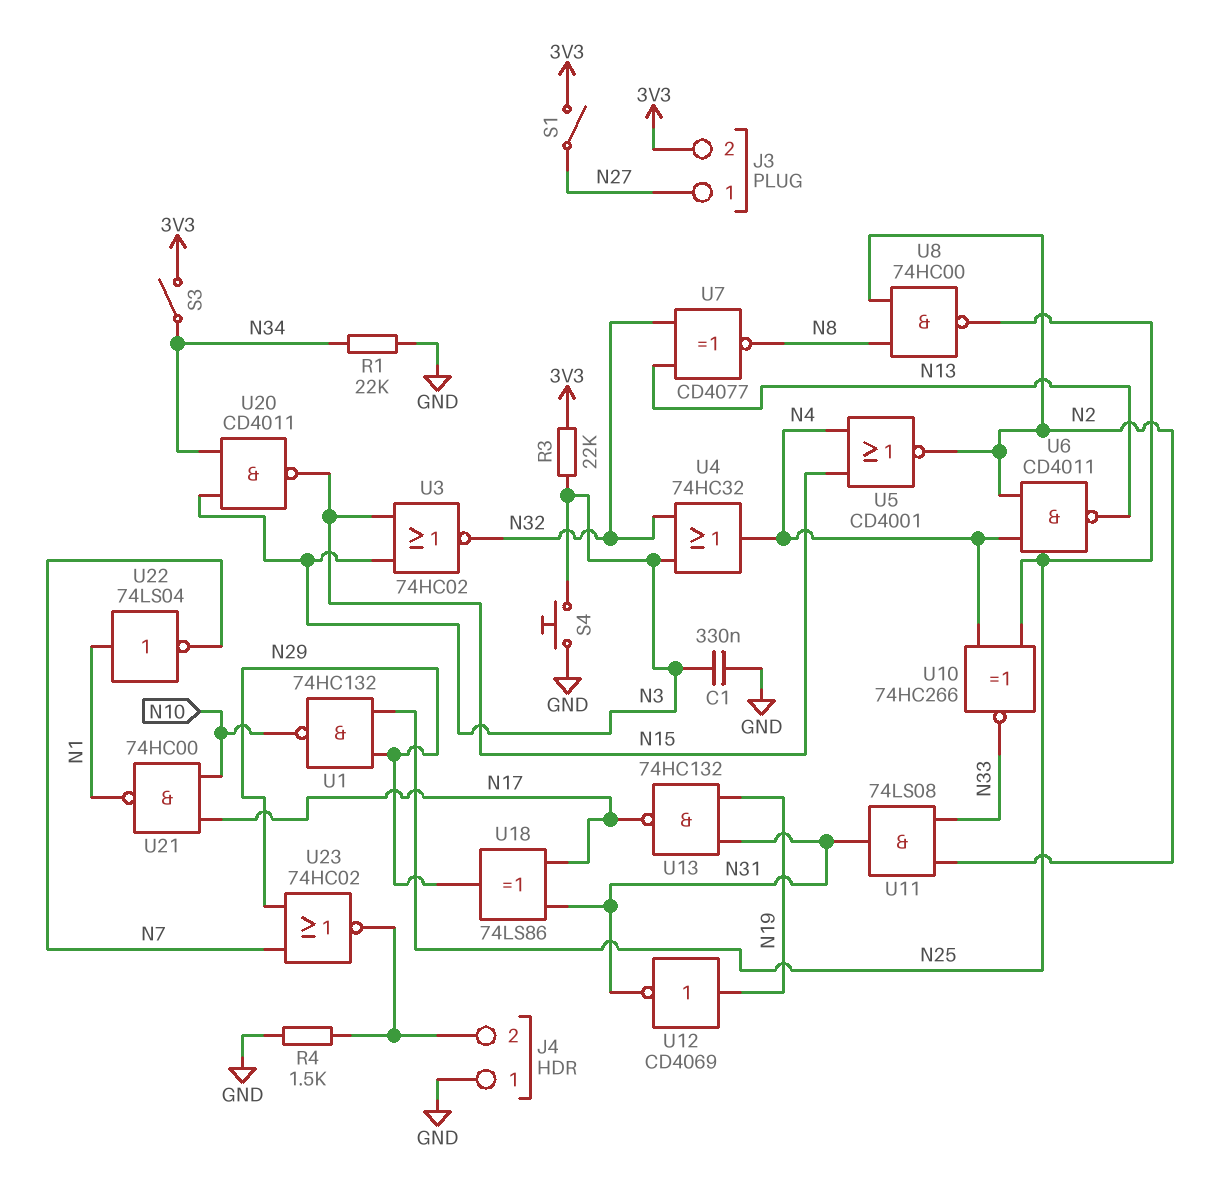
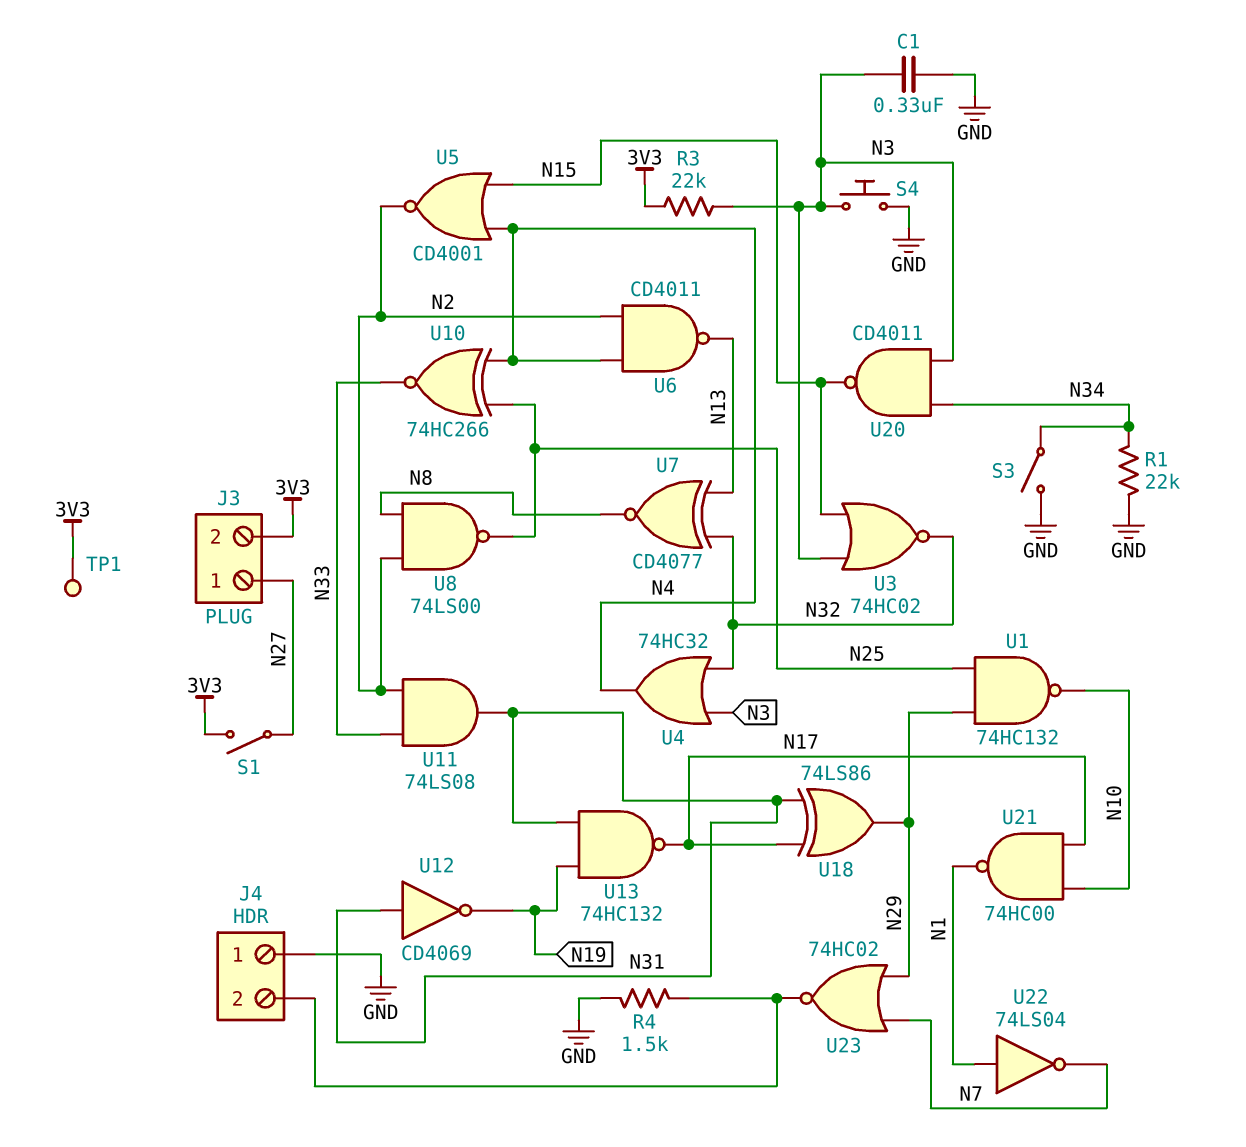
S3: switch (3V3, N34) -> switch (GND, N34)
TP1: none -> test point (3V3)
U8: NAND 74HC00 (in N2, in N8, out N25) -> NAND 74LS00 (in N2, in N8, out N25)
U12: NOT CD4069 (in N19, out N31) -> NOT CD4069 (in N31, out N19)

